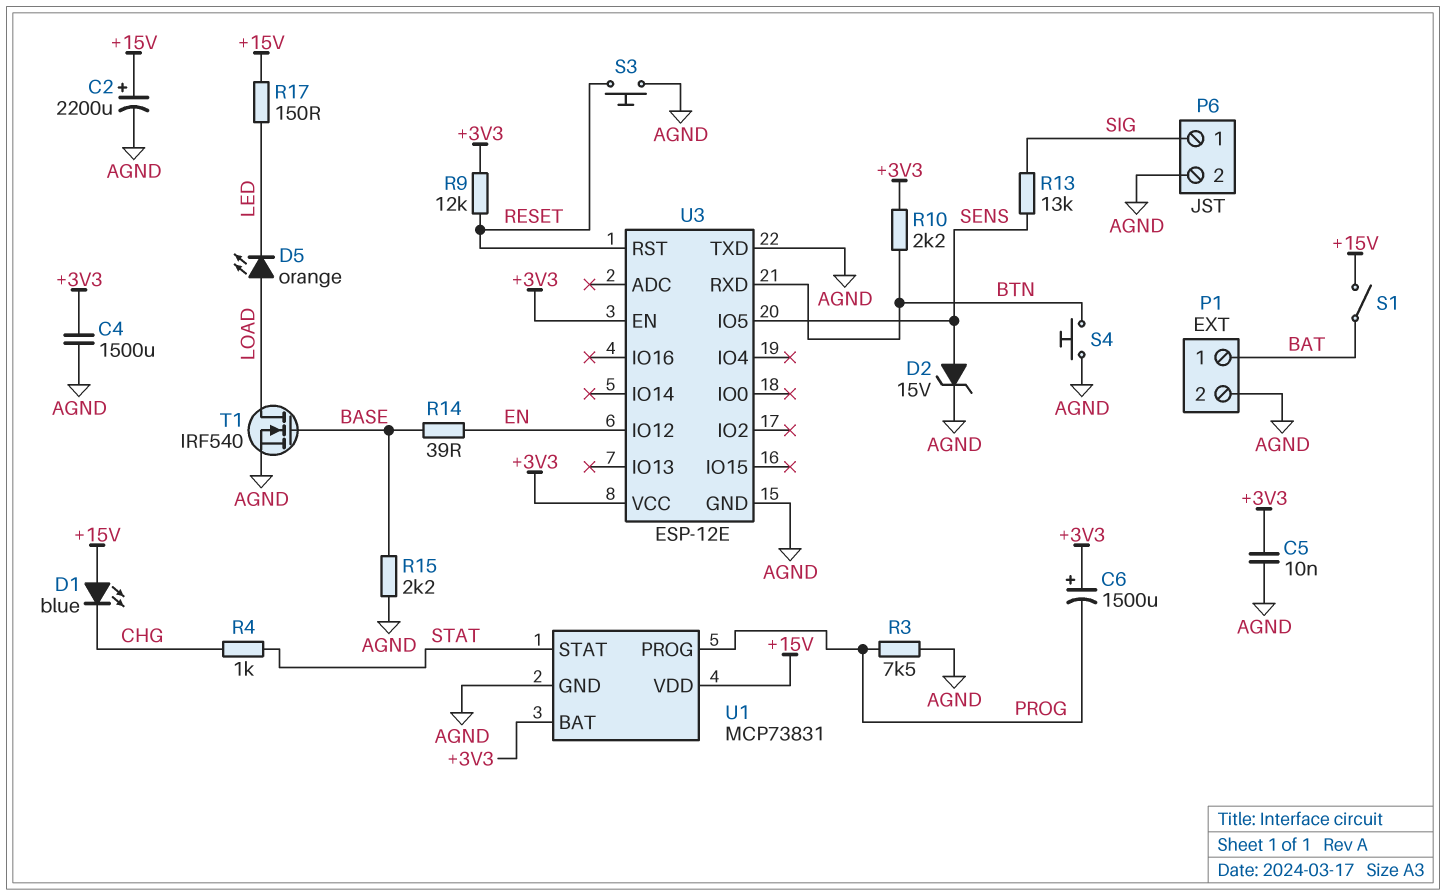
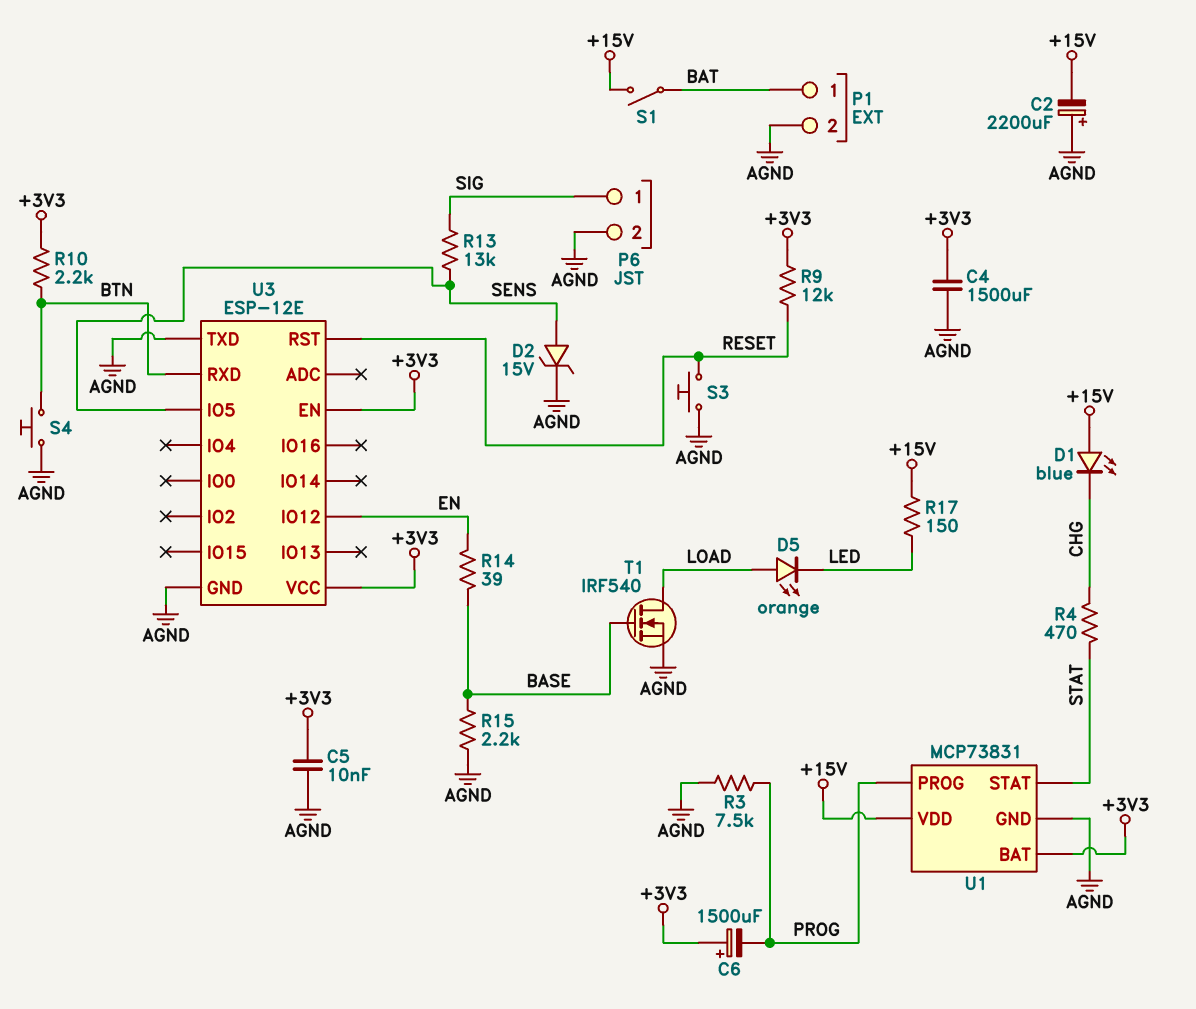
C2: 2200uF (plus +15V, minus AGND) -> 2200uF (plus AGND, minus +15V)
R4: 1k (CHG, STAT) -> 470 (CHG, STAT)

